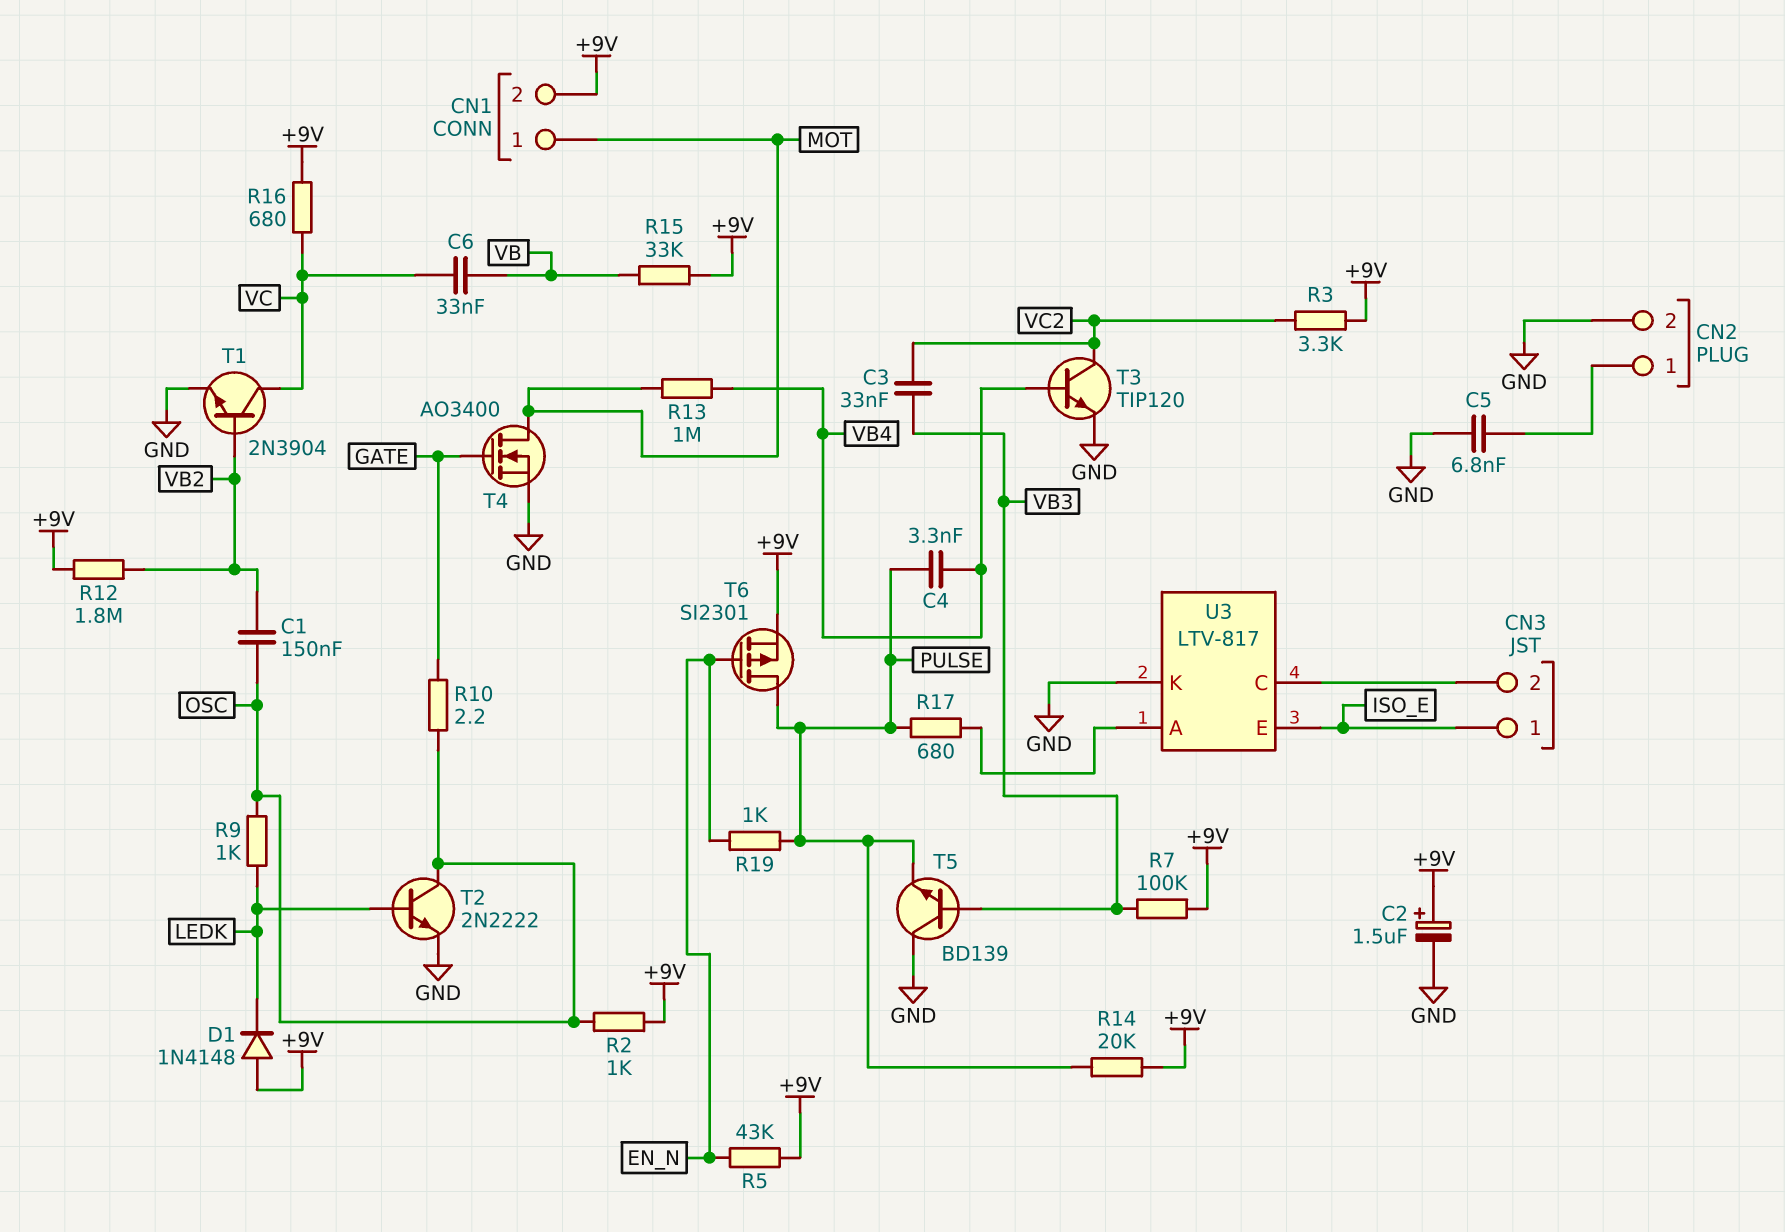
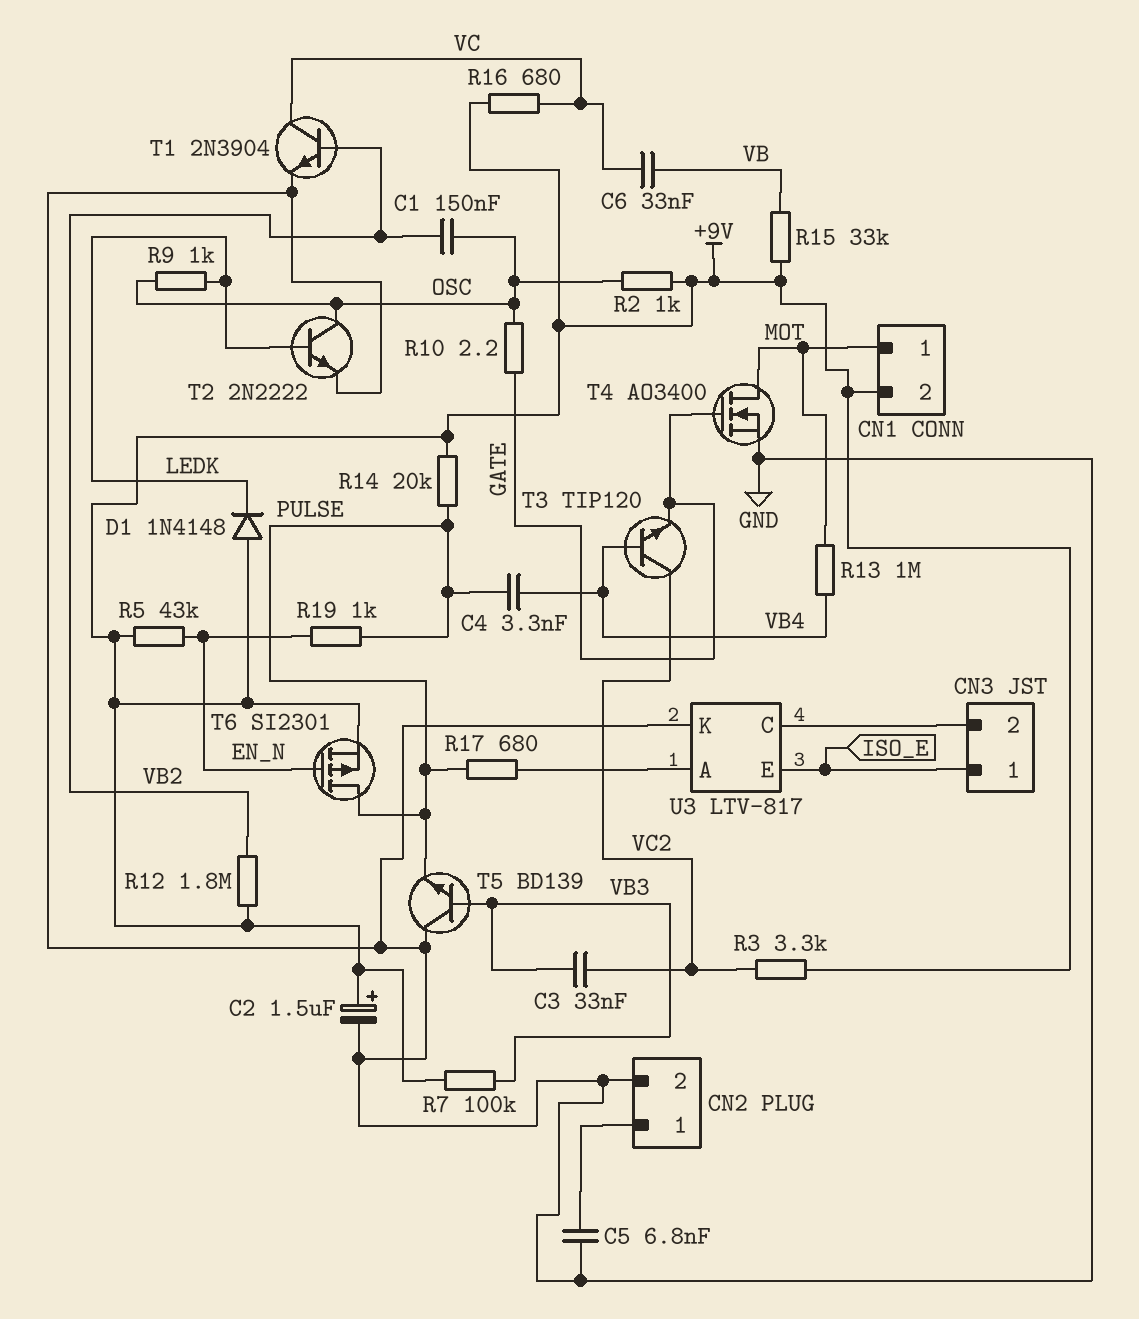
T3: NPN TIP120 (B VB4, C VC2, E GND) -> NPN TIP120 (B VB4, C VC2, E GATE)

